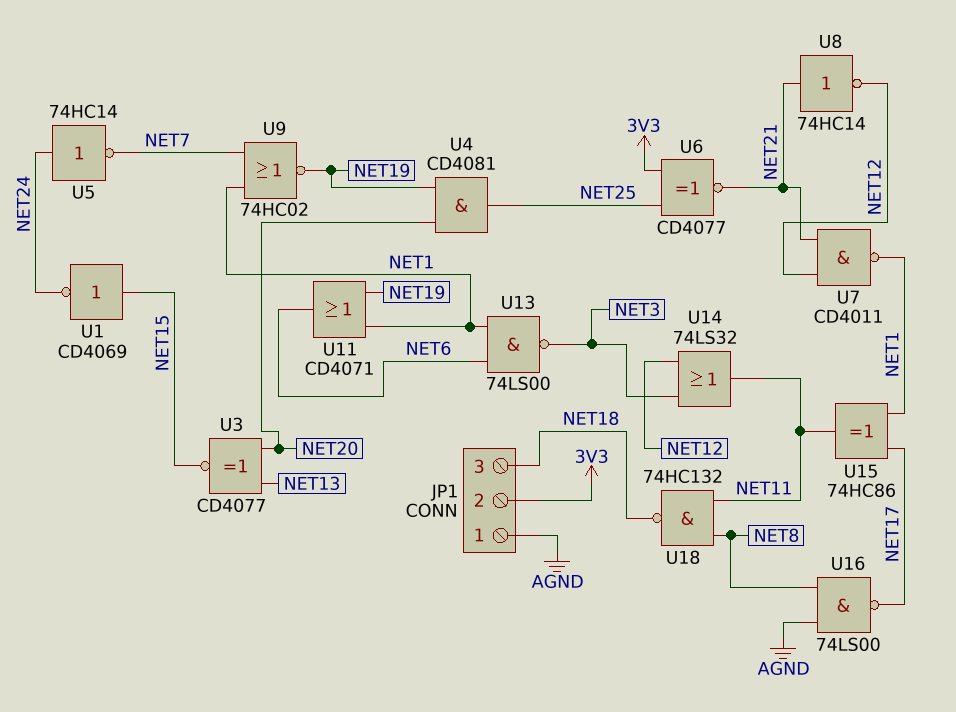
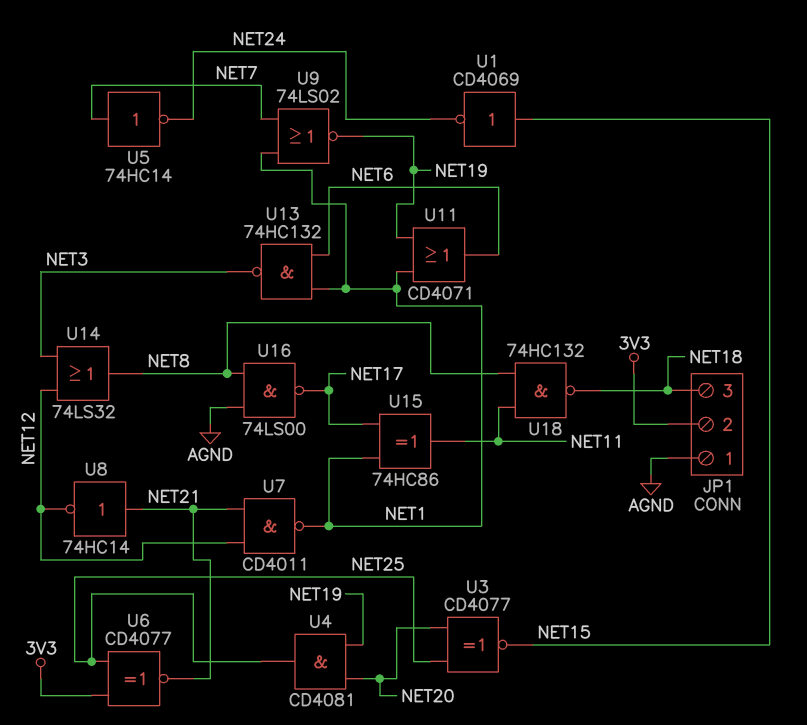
U3: XNOR CD4077 (in NET13, in NET20, out NET15) -> XNOR CD4077 (in NET20, in NET25, out NET15)
U5: NOT 74HC14 (in NET24, out NET7) -> NOT 74HC14 (in NET7, out NET24)
U9: NOR 74HC02 (in NET1, in NET7, out NET19) -> NOR 74LS02 (in NET1, in NET7, out NET19)
U13: NAND 74LS00 (in NET1, in NET6, out NET3) -> NAND 74HC132 (in NET1, in NET6, out NET3)
U14: OR 74LS32 (in NET3, in NET12, out NET11) -> OR 74LS32 (in NET3, in NET12, out NET8)

